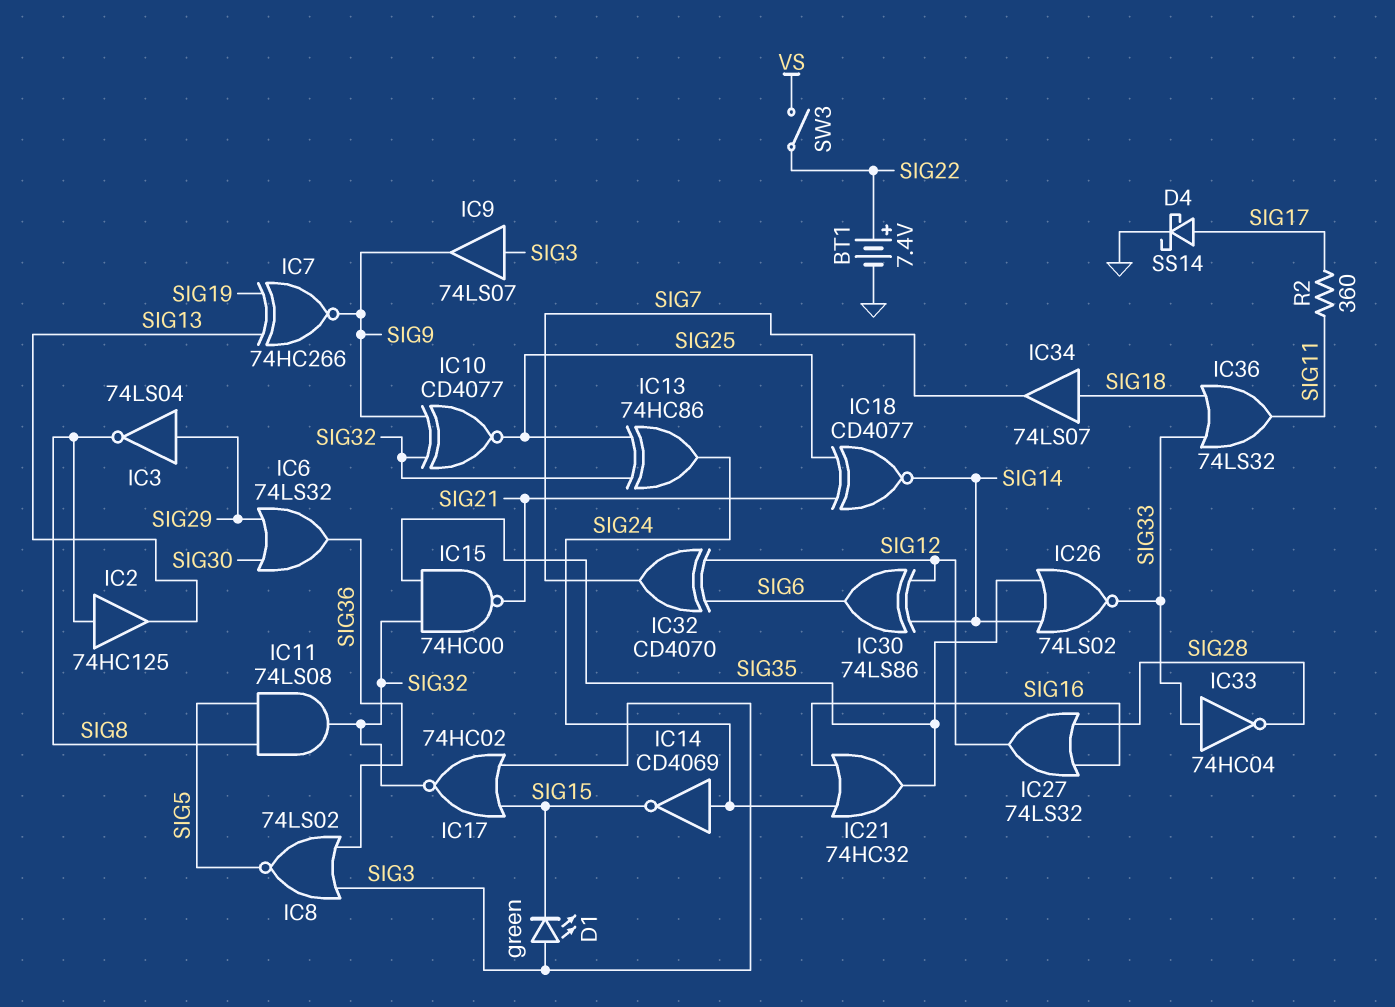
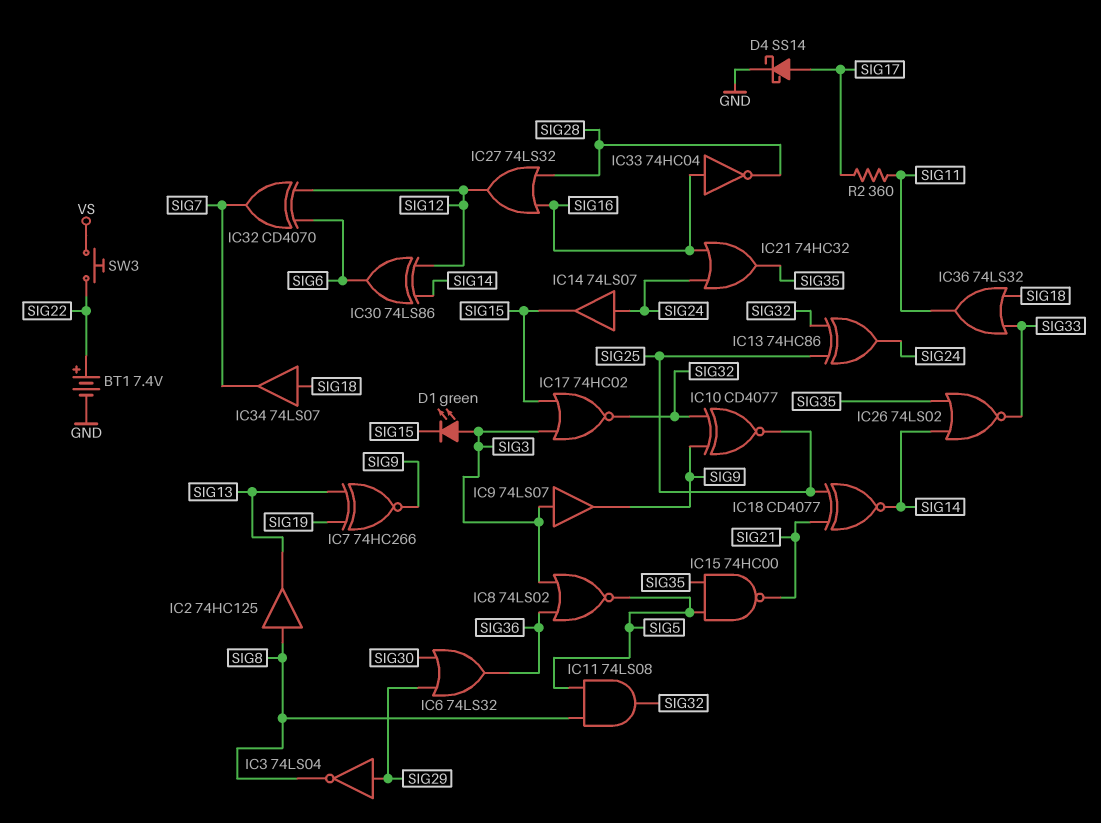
IC14: NOT CD4069 (in SIG24, out SIG15) -> buffer 74LS07 (in SIG24, out SIG15)
IC15: NAND 74HC00 (in SIG32, in SIG35, out SIG21) -> NAND 74HC00 (in SIG5, in SIG35, out SIG21)
IC33: NOT 74HC04 (in SIG33, out SIG28) -> NOT 74HC04 (in SIG16, out SIG28)
SW3: switch (SIG22, VS) -> button (SIG22, VS)

